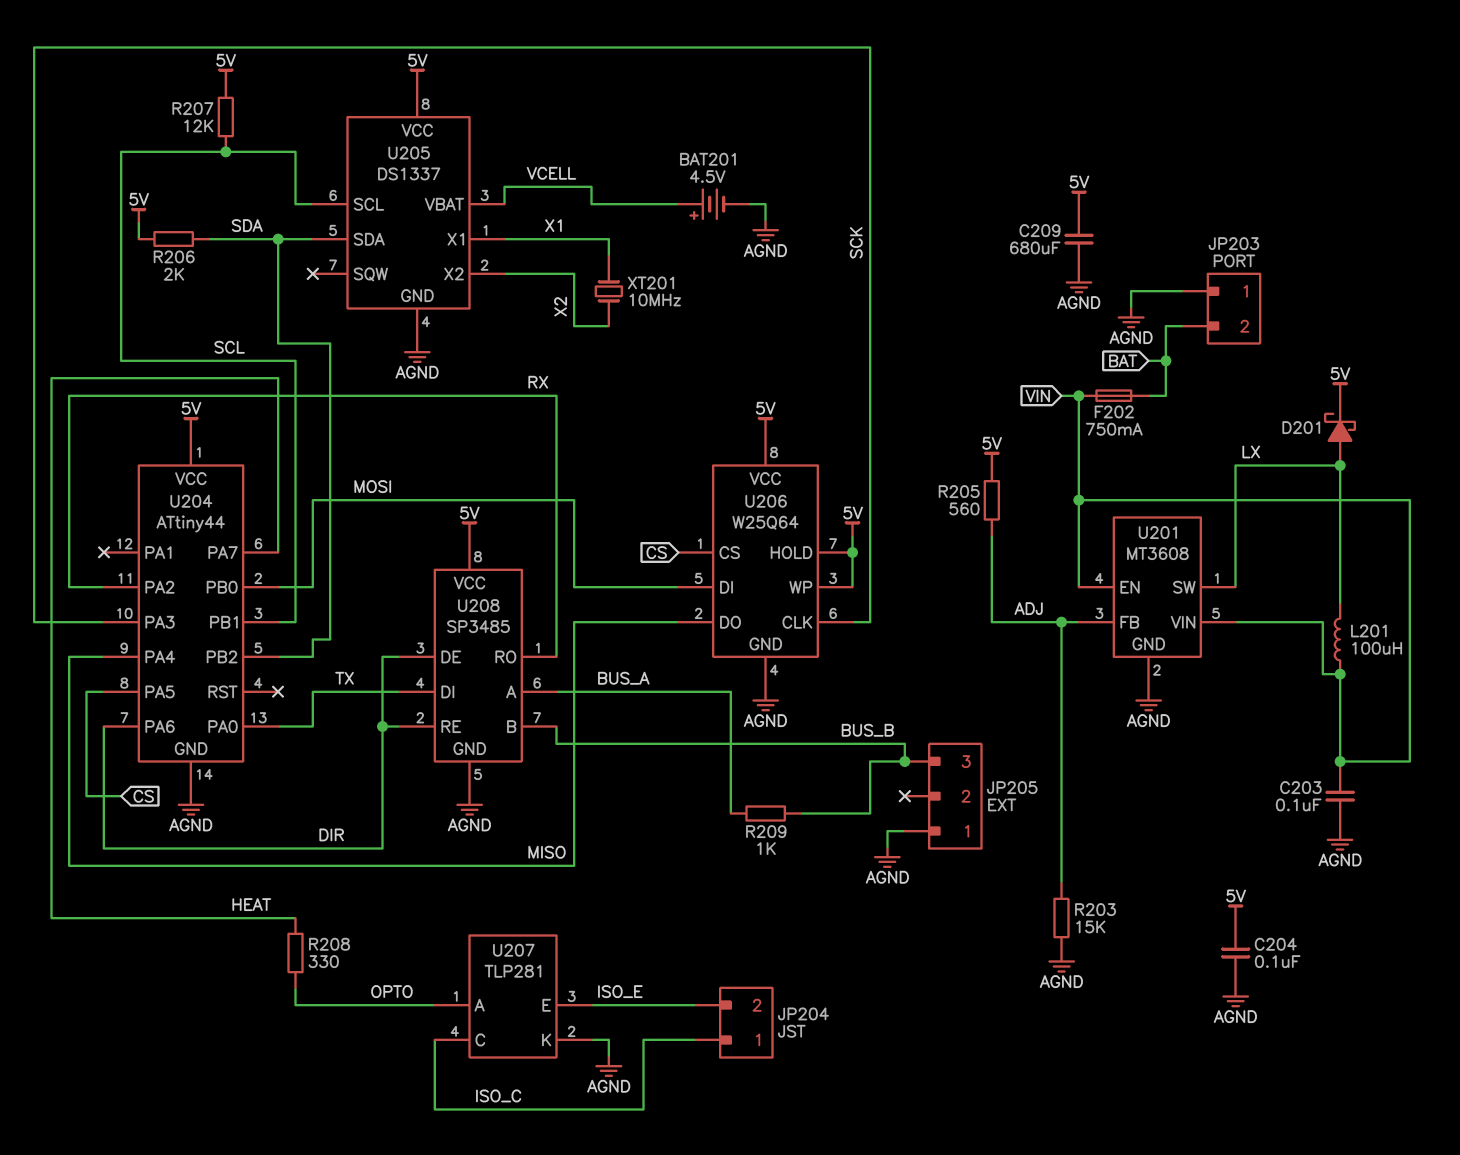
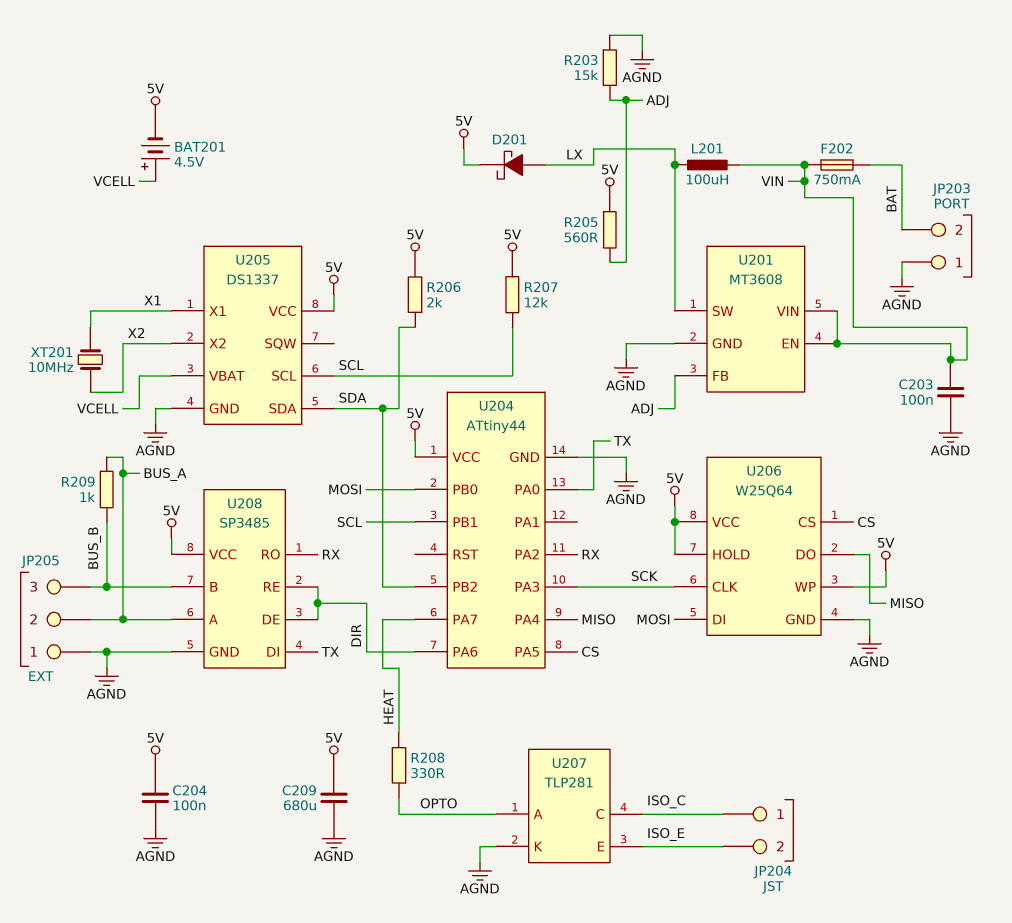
BAT201: 4.5V (plus VCELL, minus AGND) -> 4.5V (plus VCELL, minus 5V)
JP205 pin 2: none -> BUS_A

